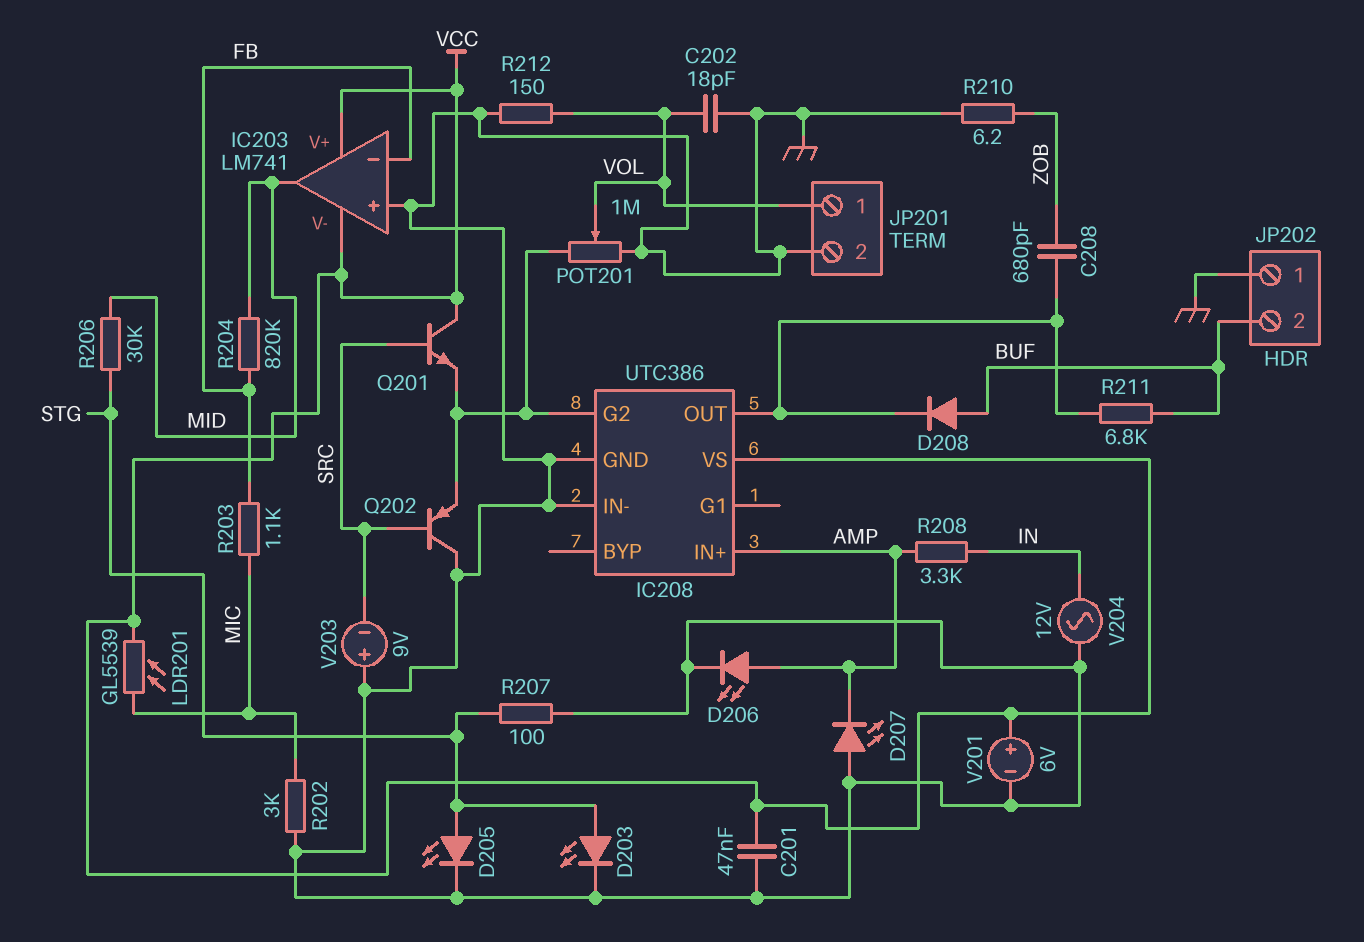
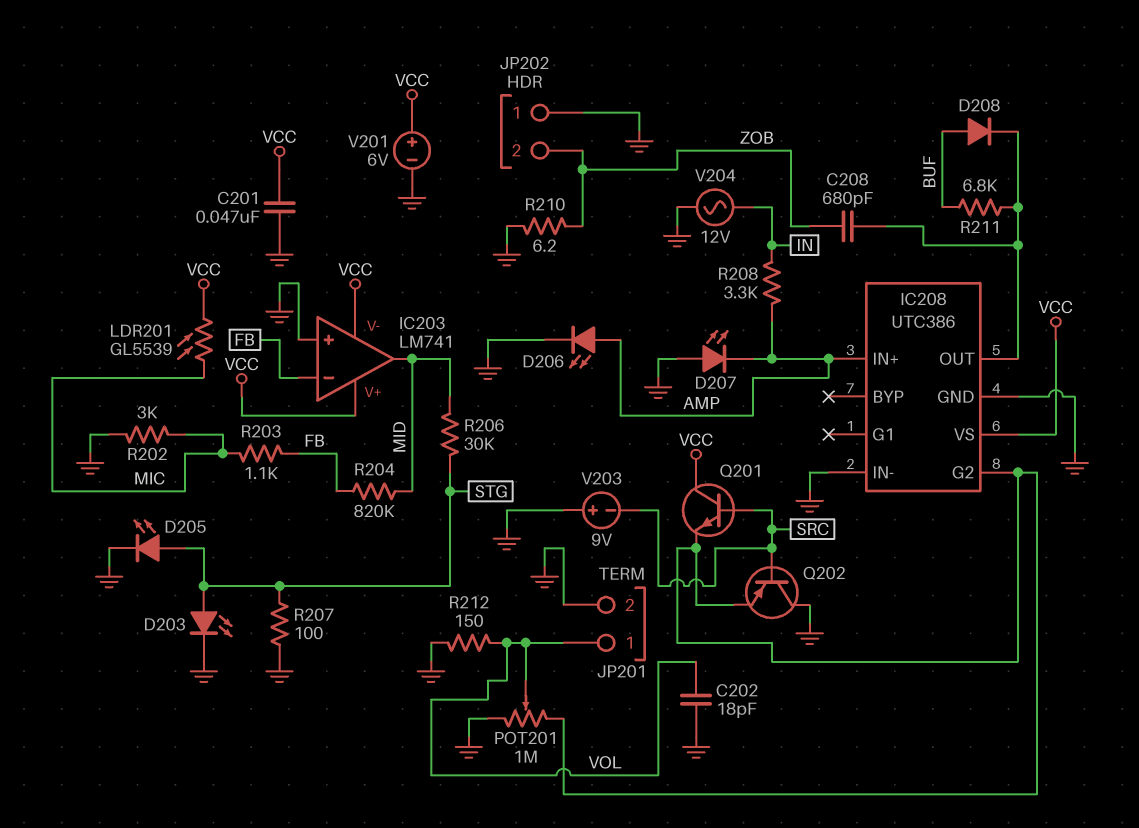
JP202 pin 2: BUF -> ZOB

